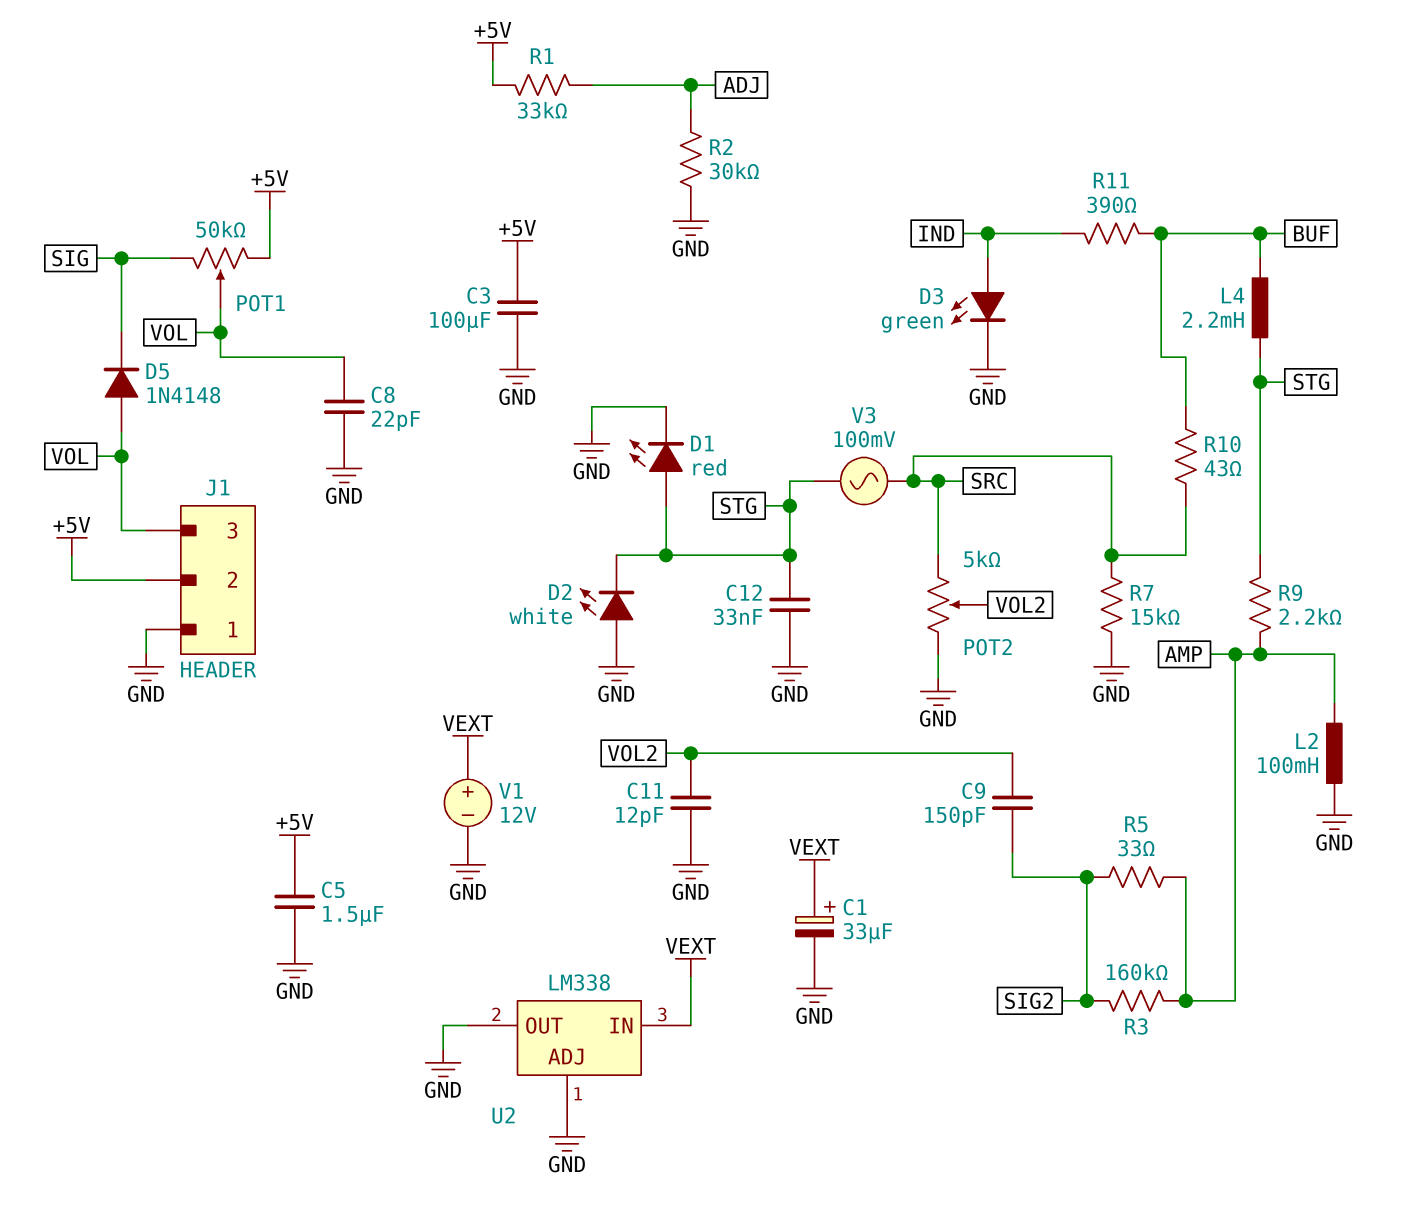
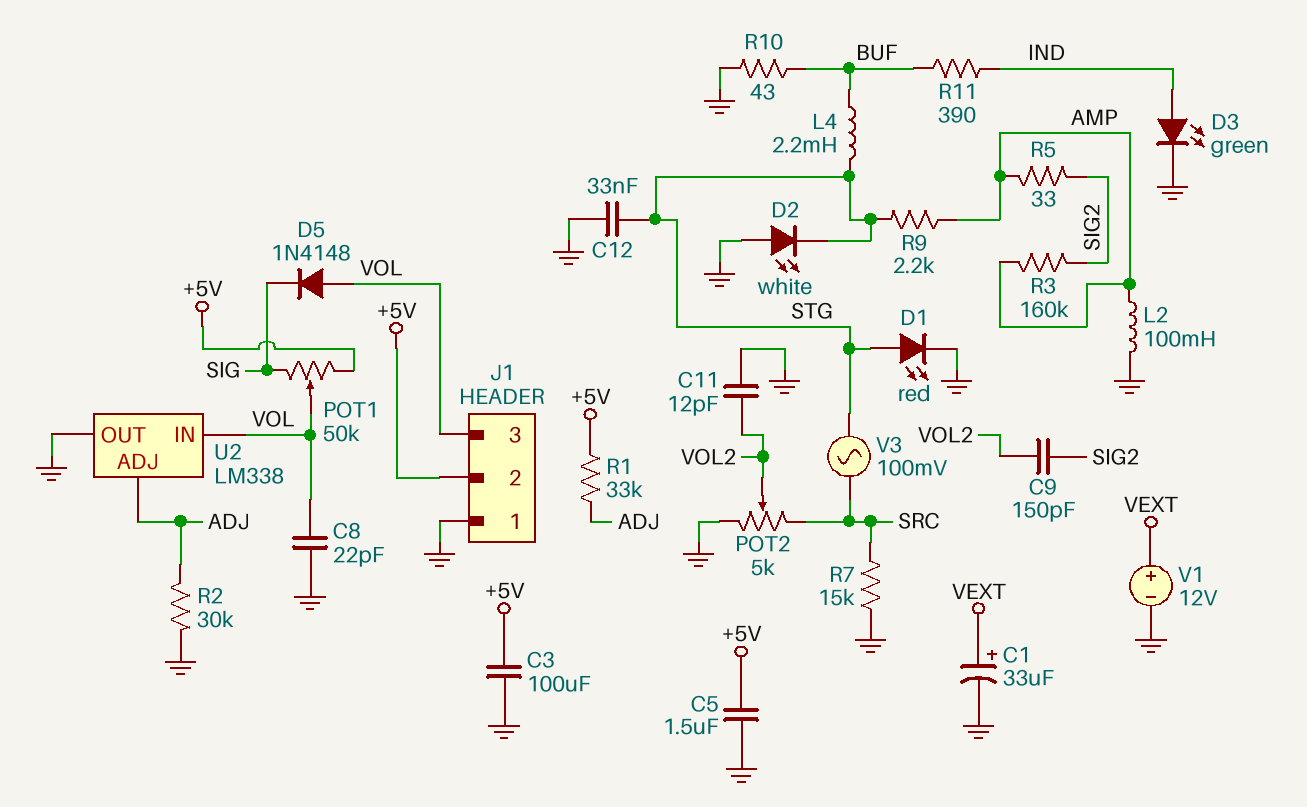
R10: 43 (BUF, SRC) -> 43 (BUF, GND)
U2 pin ADJ: GND -> ADJ
U2 pin IN: VEXT -> VOL

